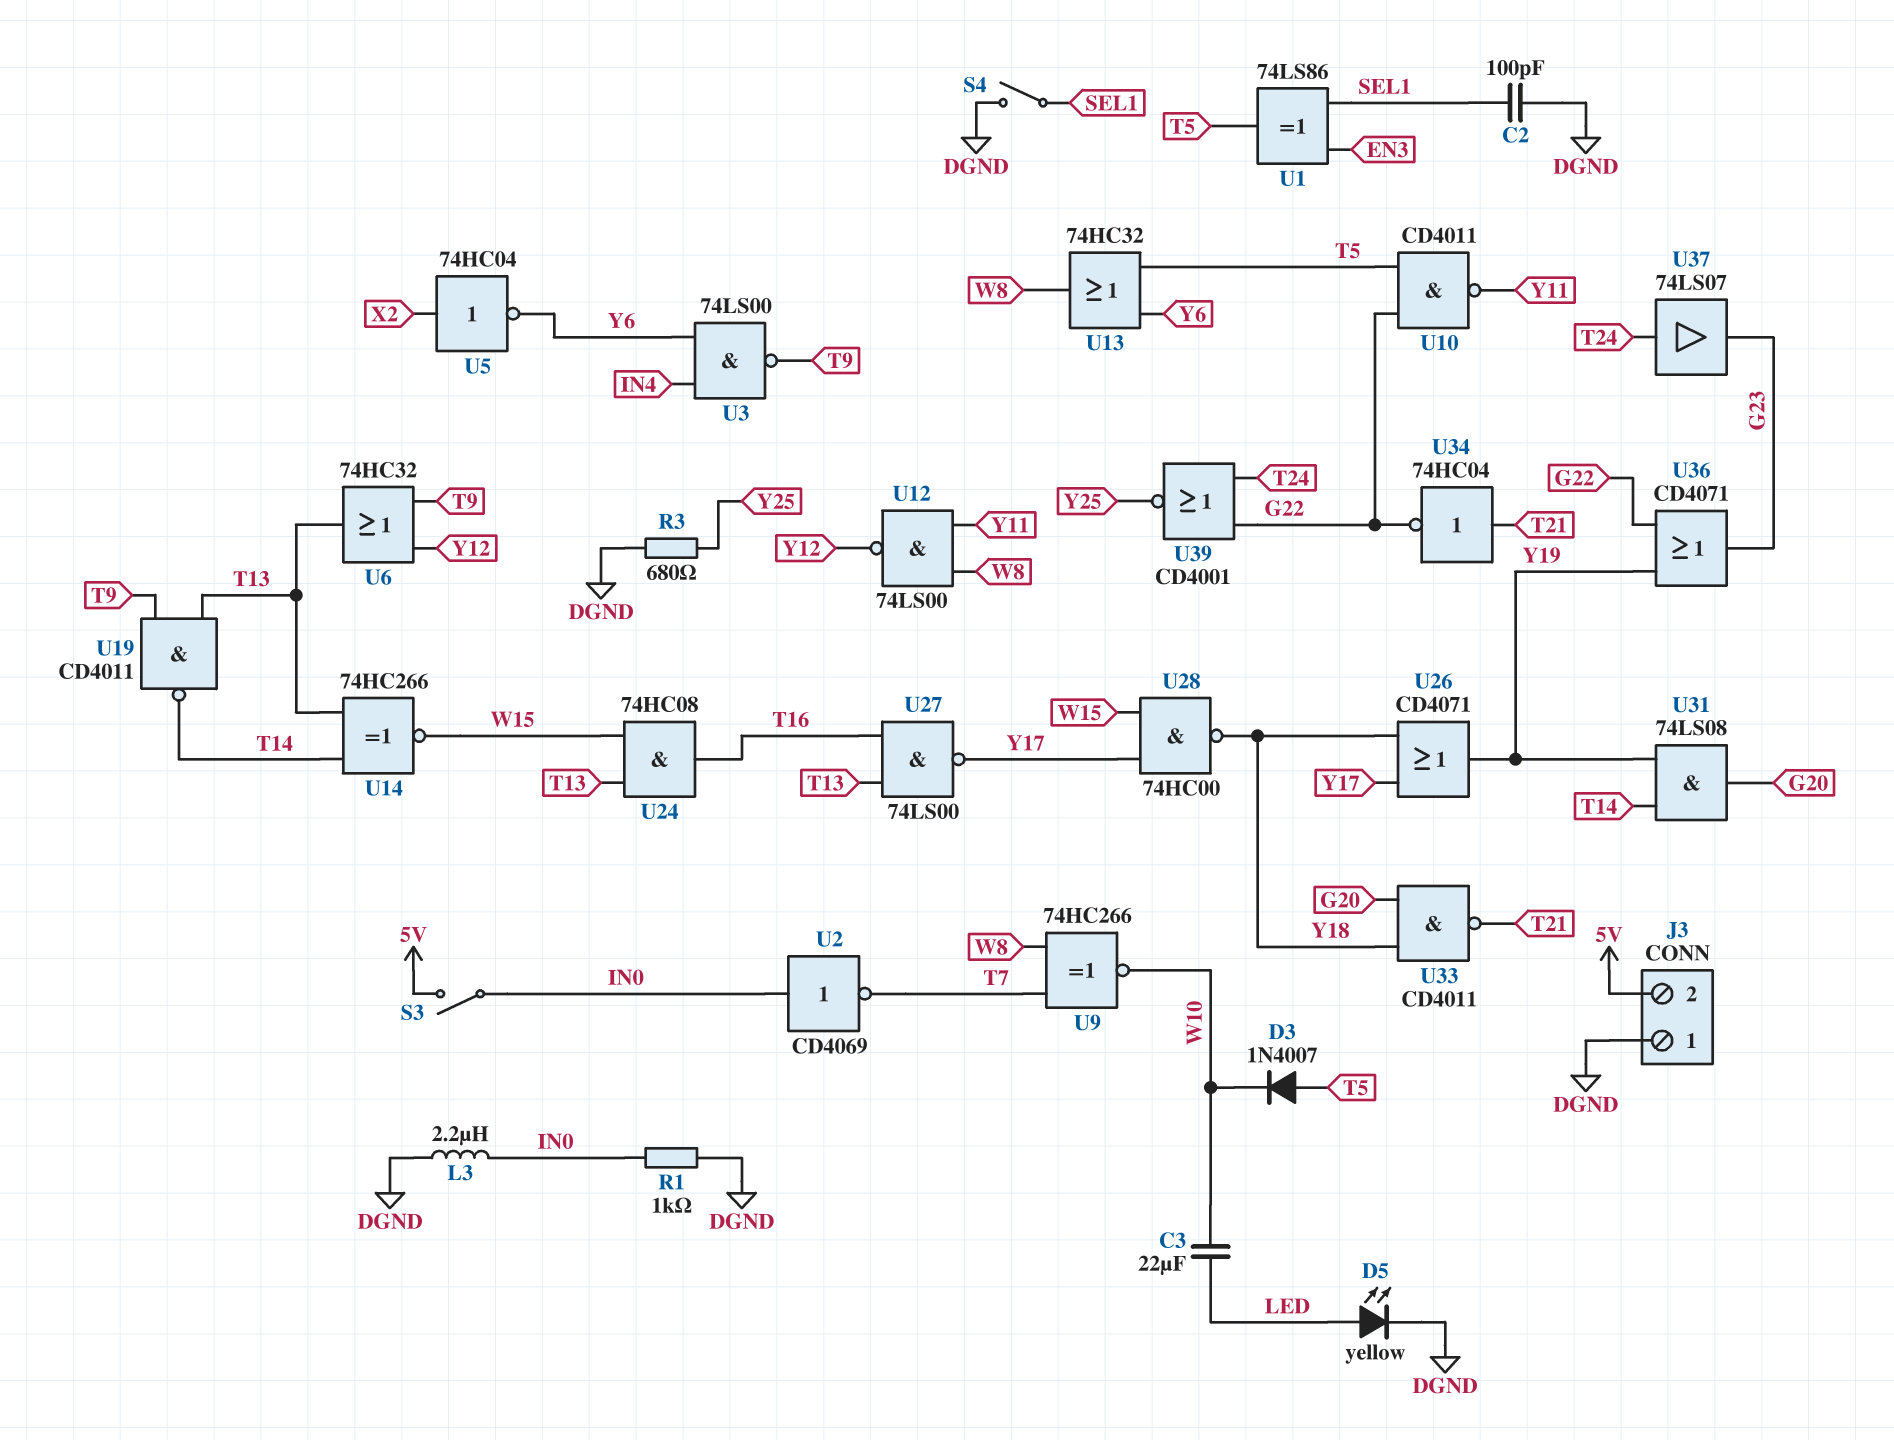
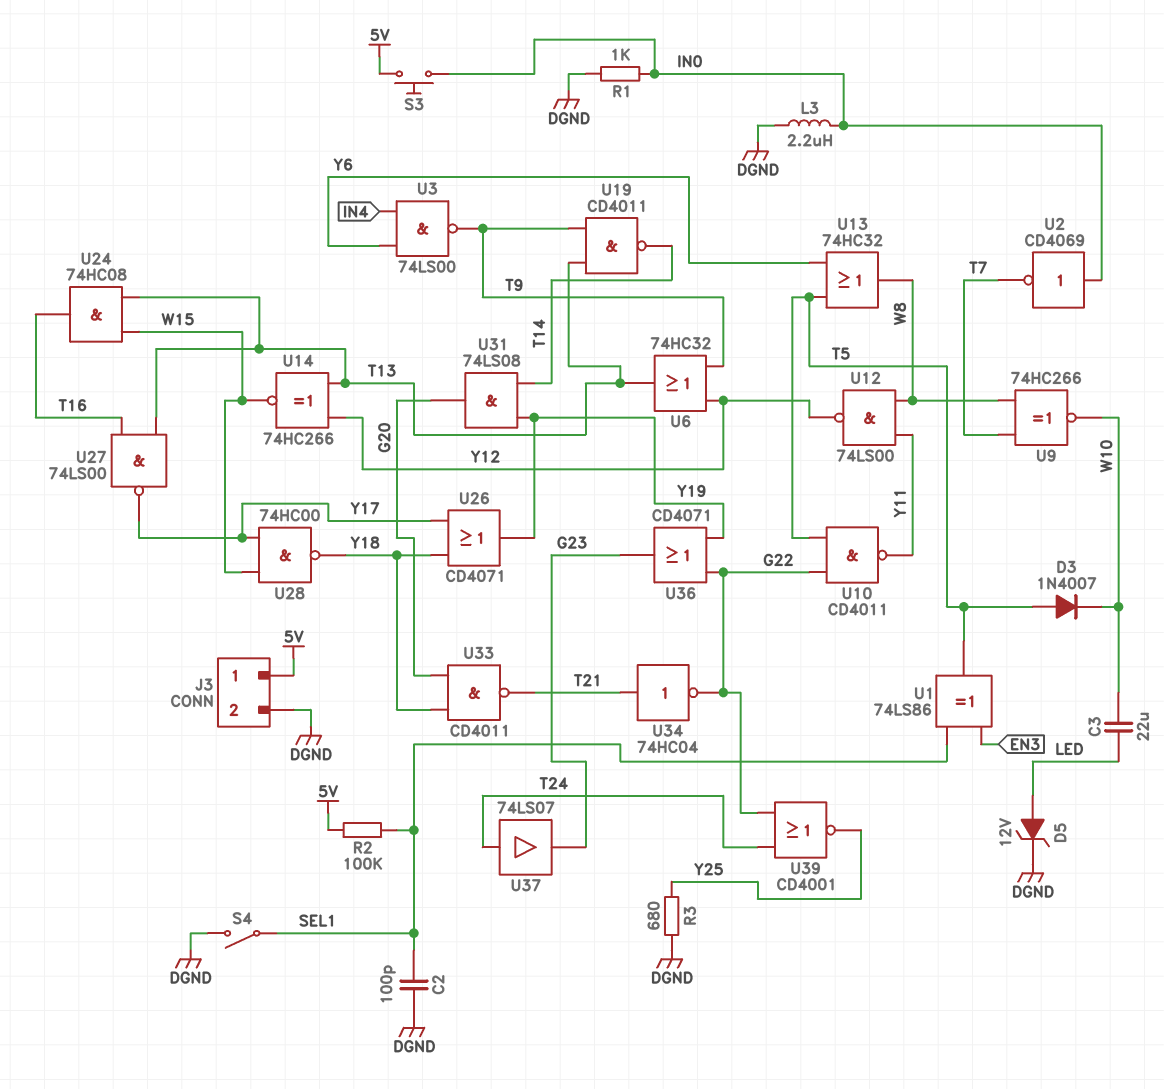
D5: LED yellow (A LED, K DGND) -> zener 12V (A LED, K DGND)
J3 pin 1: DGND -> 5V
J3 pin 2: 5V -> DGND
R2: none -> 100k (5V, SEL1)
S3: switch (5V, IN0) -> button (5V, IN0)
U5: NOT 74HC04 (in X2, out Y6) -> none
U14: XNOR 74HC266 (in T13, in T14, out W15) -> XNOR 74HC266 (in T13, in Y12, out W15)

